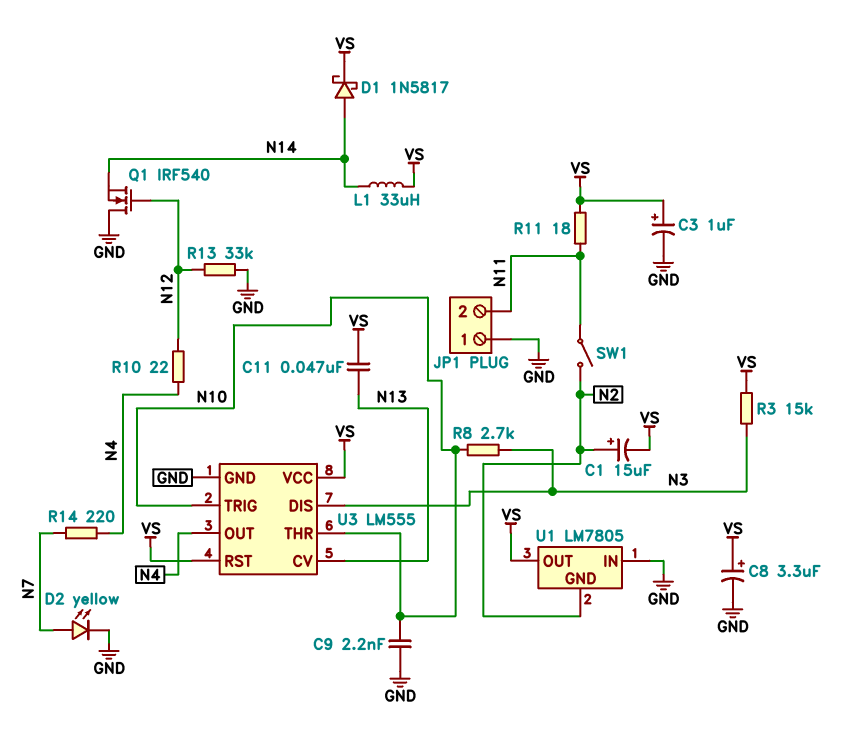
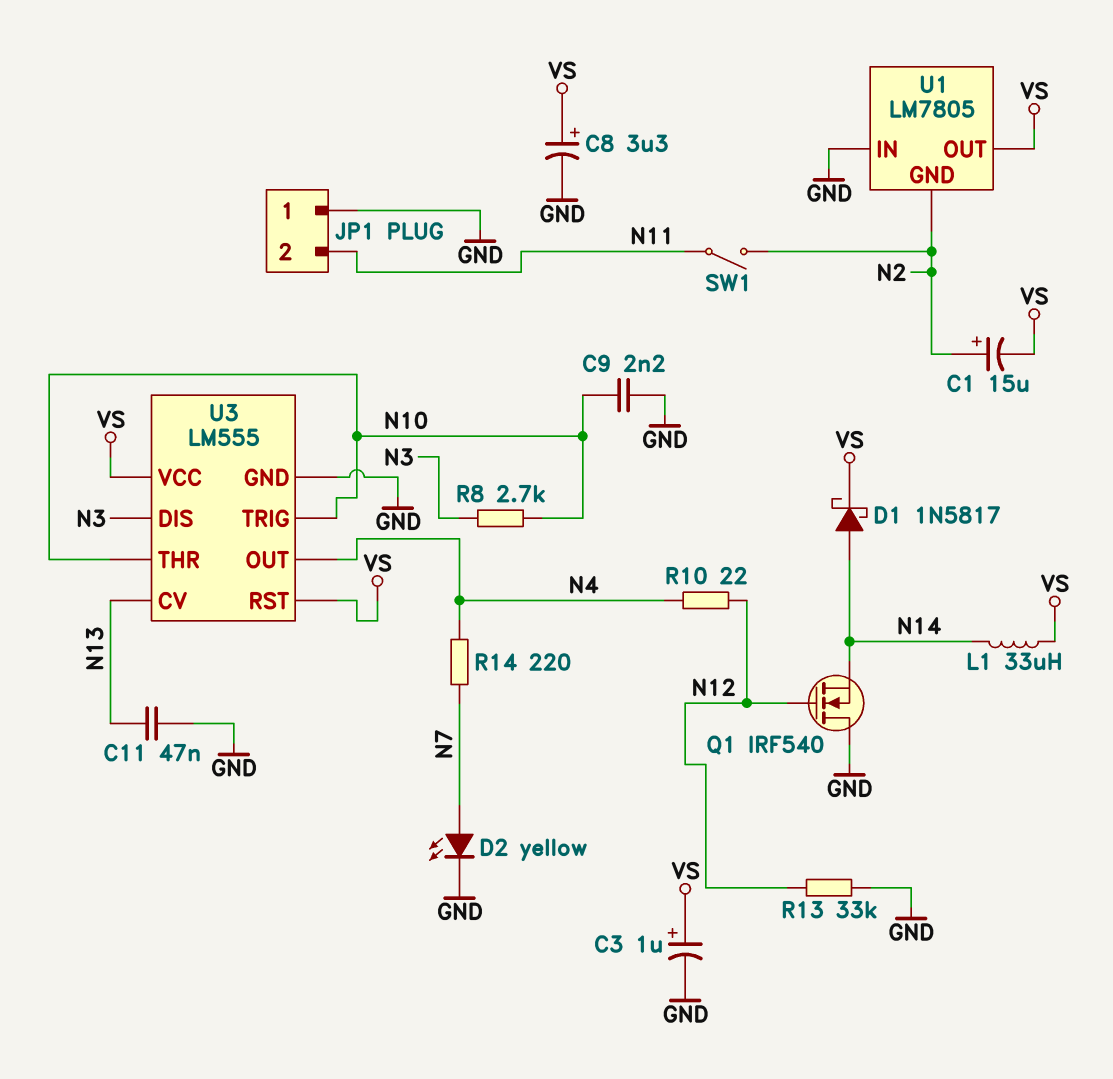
C11: 47nF (N13, VS) -> 47nF (GND, N13)
R3: 15k (N3, VS) -> none
R11: 18 (N11, VS) -> none

